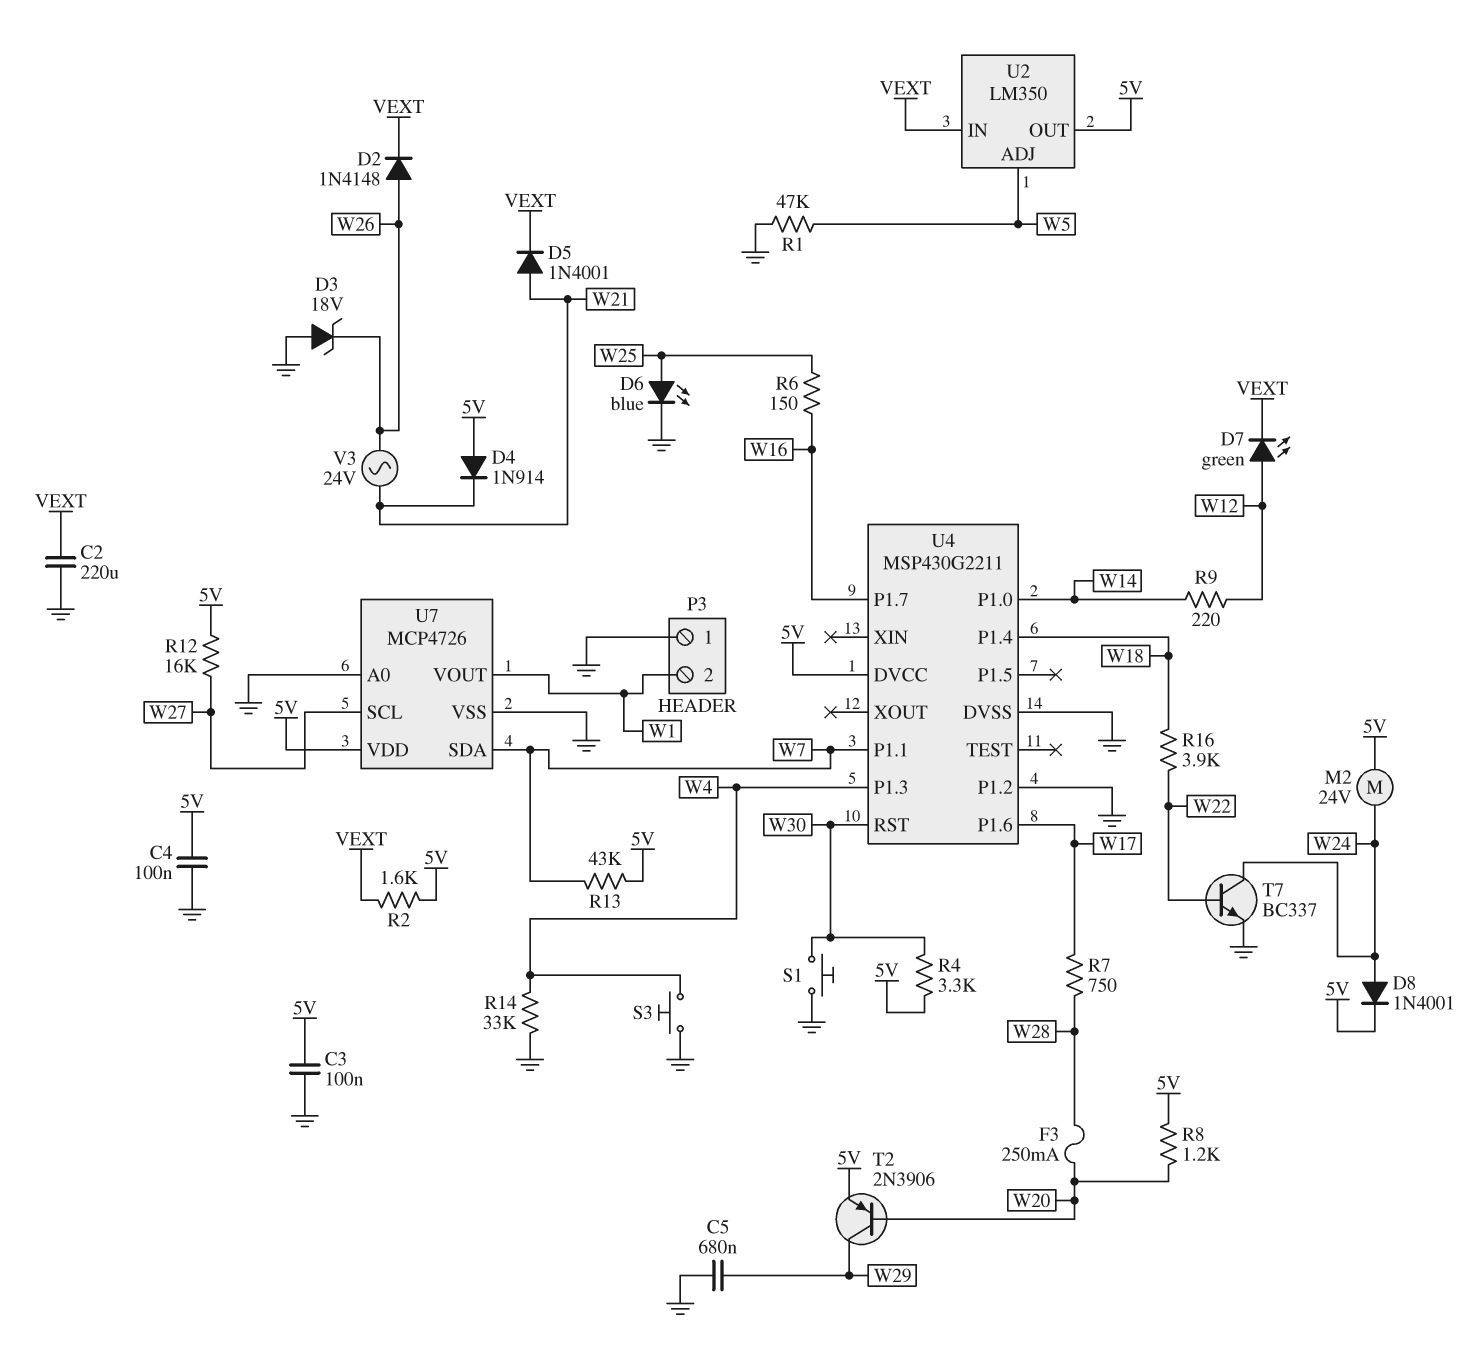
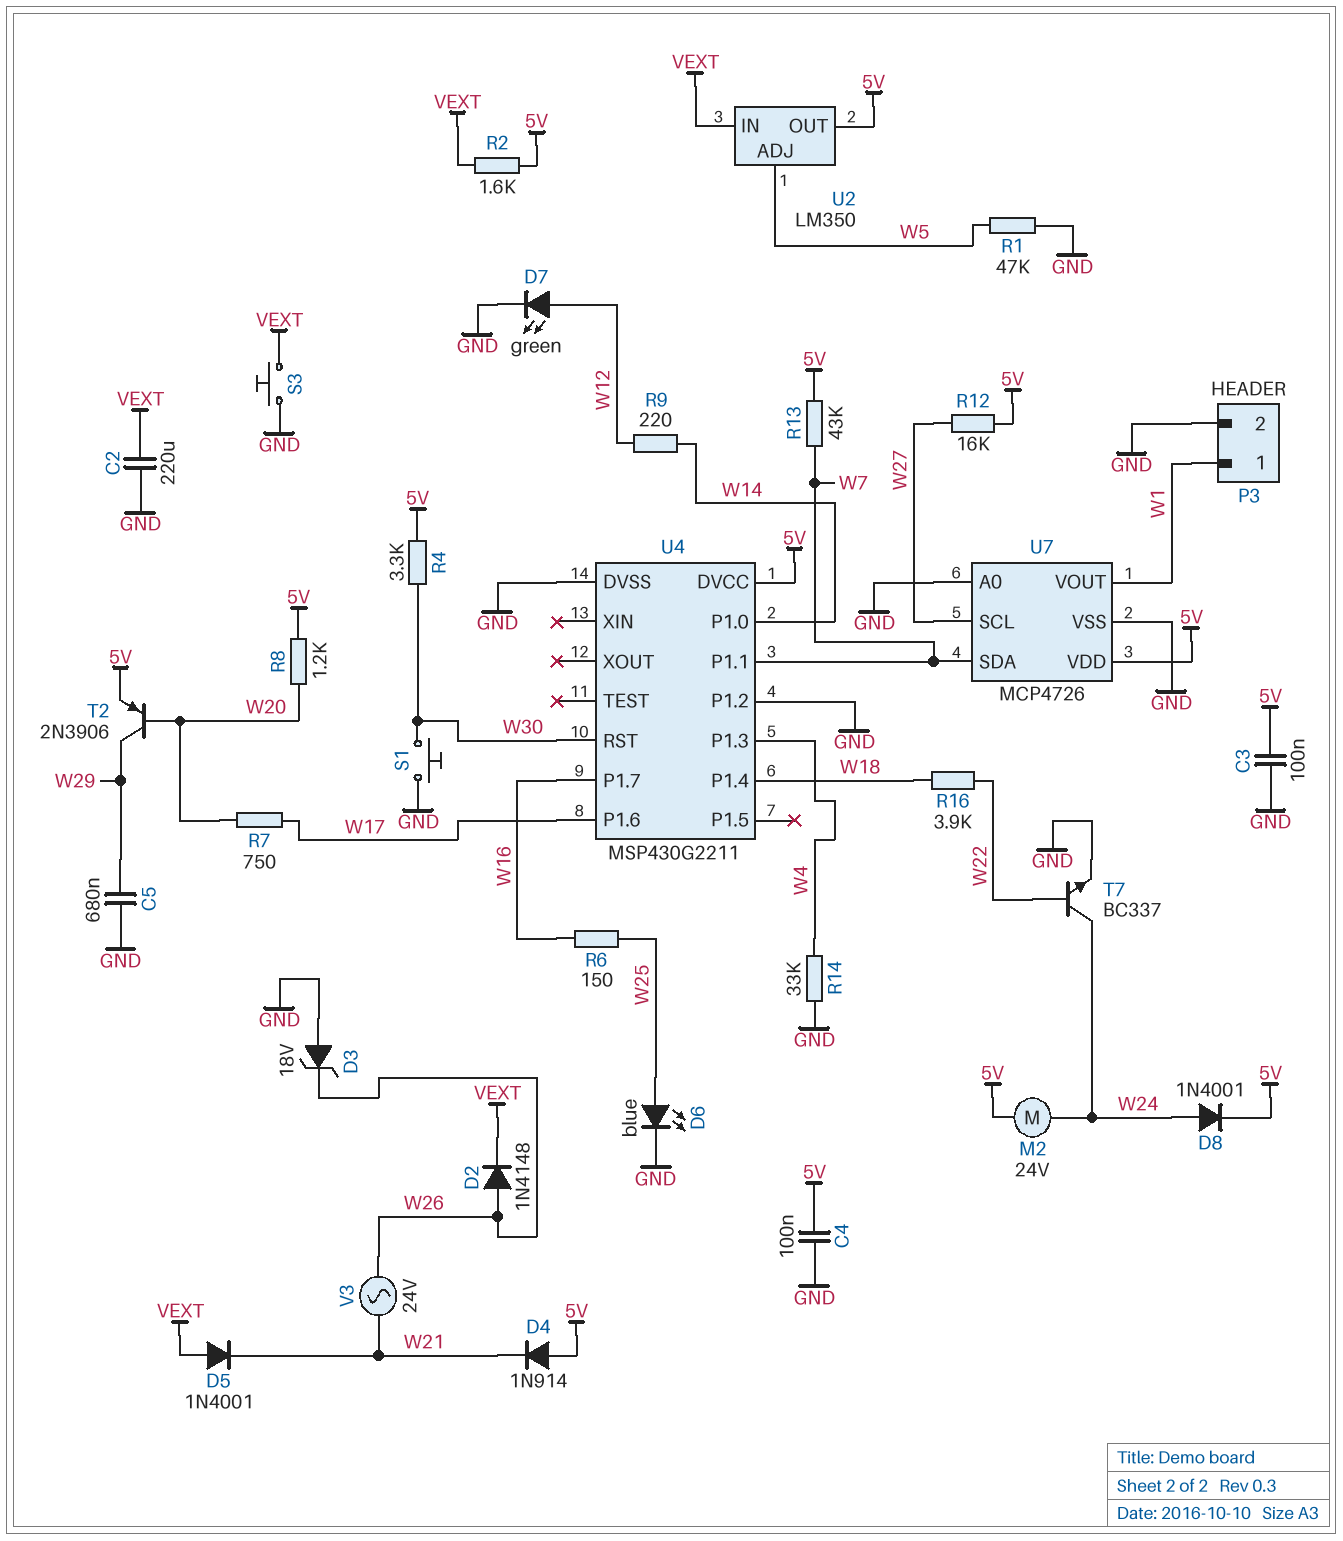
D5: diode 1N4001 (A W21, K VEXT) -> diode 1N4001 (A VEXT, K W21)
D7: LED green (A W12, K VEXT) -> LED green (A W12, K GND)
F3: 250mA (W20, W28) -> none
P3 pin 1: GND -> W1
P3 pin 2: W1 -> GND
R7: 750 (W17, W28) -> 750 (W17, W20)
S3: button (GND, W4) -> button (GND, VEXT)

